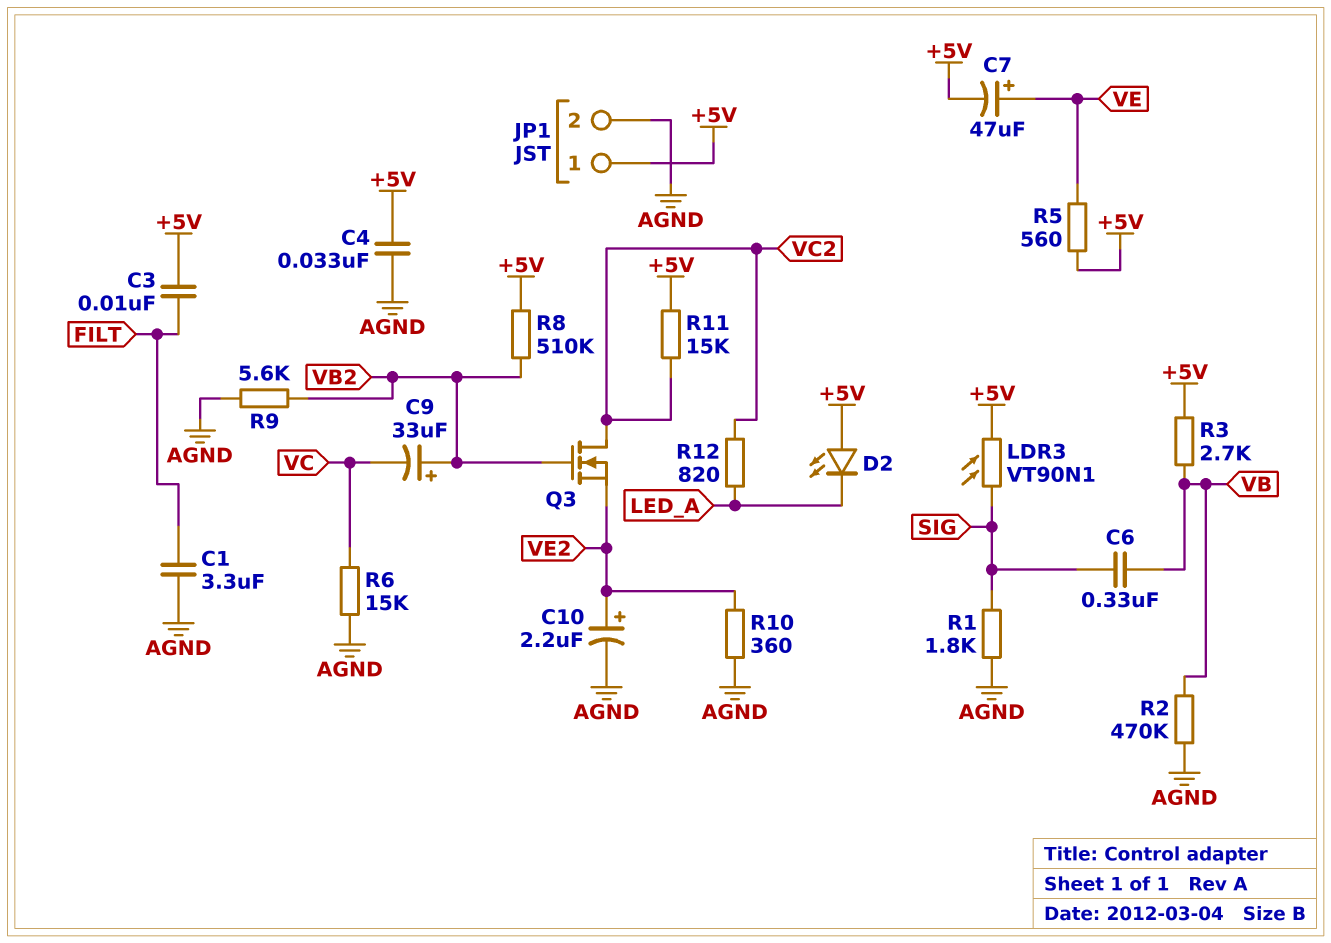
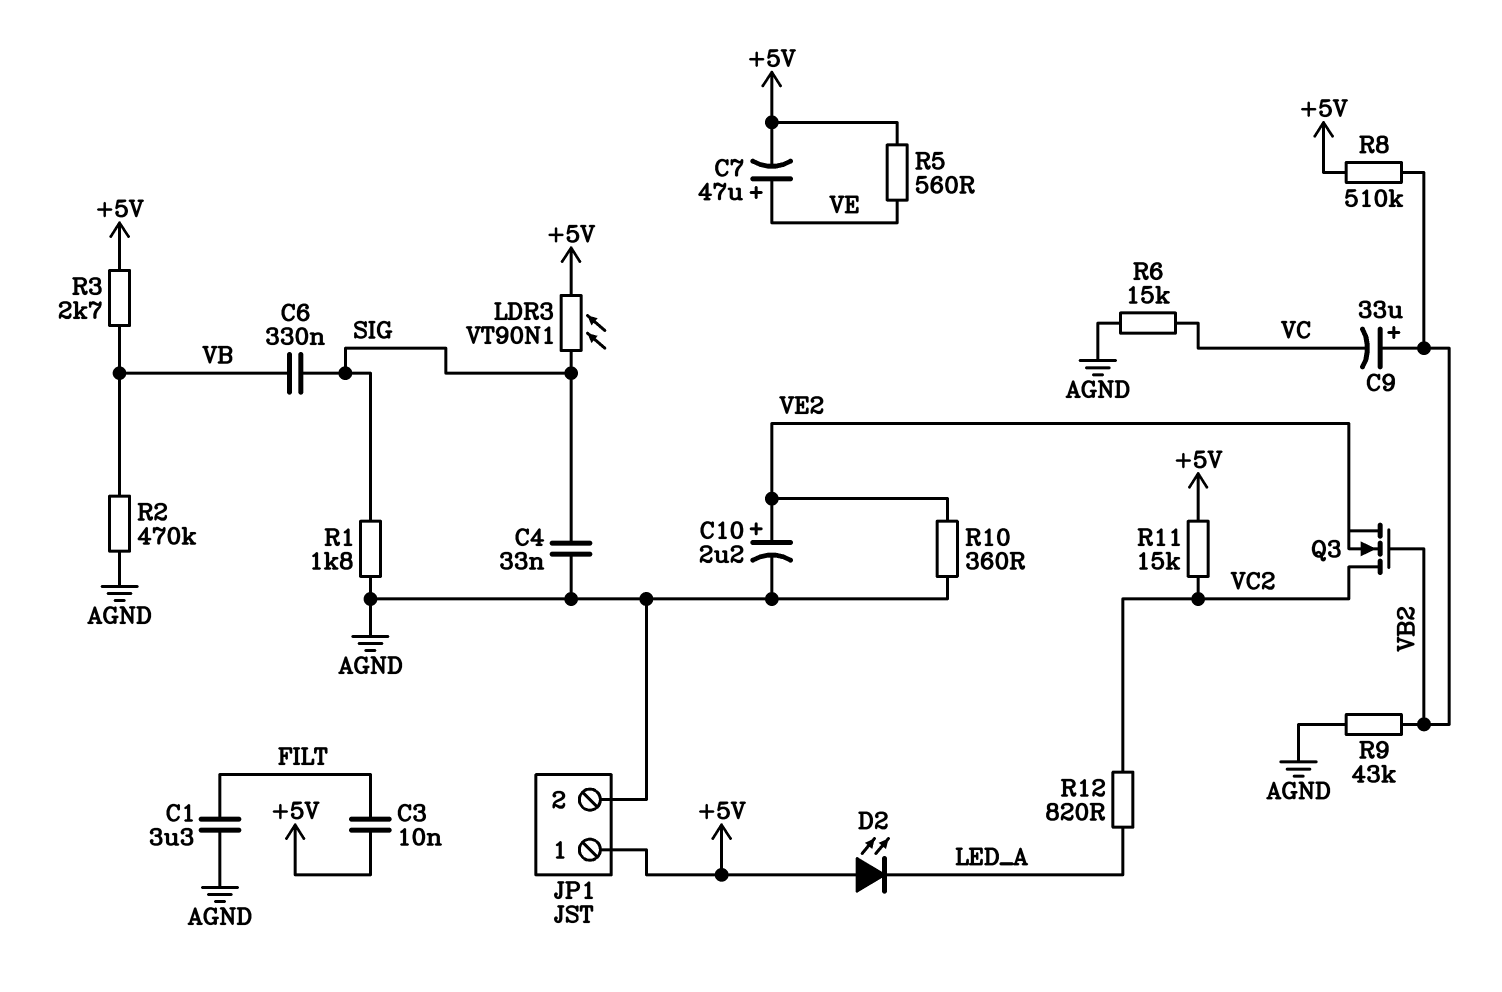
C4: 33nF (+5V, AGND) -> 33nF (AGND, SIG)
R9: 5.6k (AGND, VB2) -> 43k (AGND, VB2)

